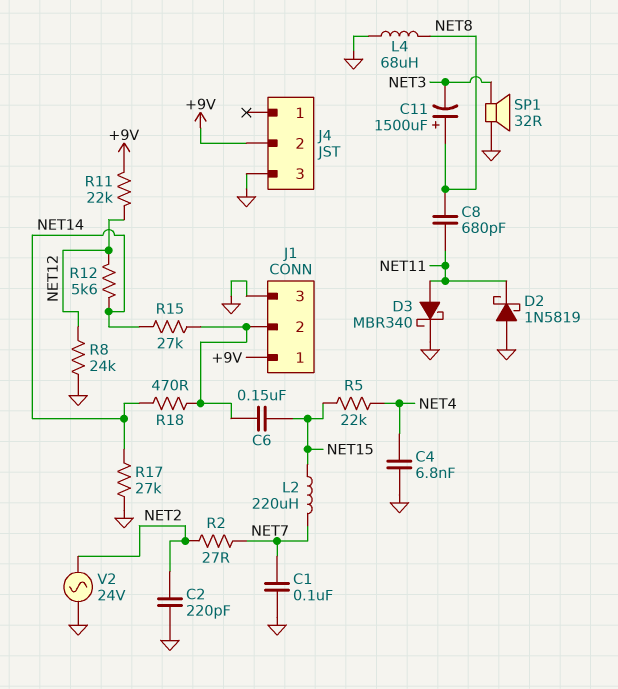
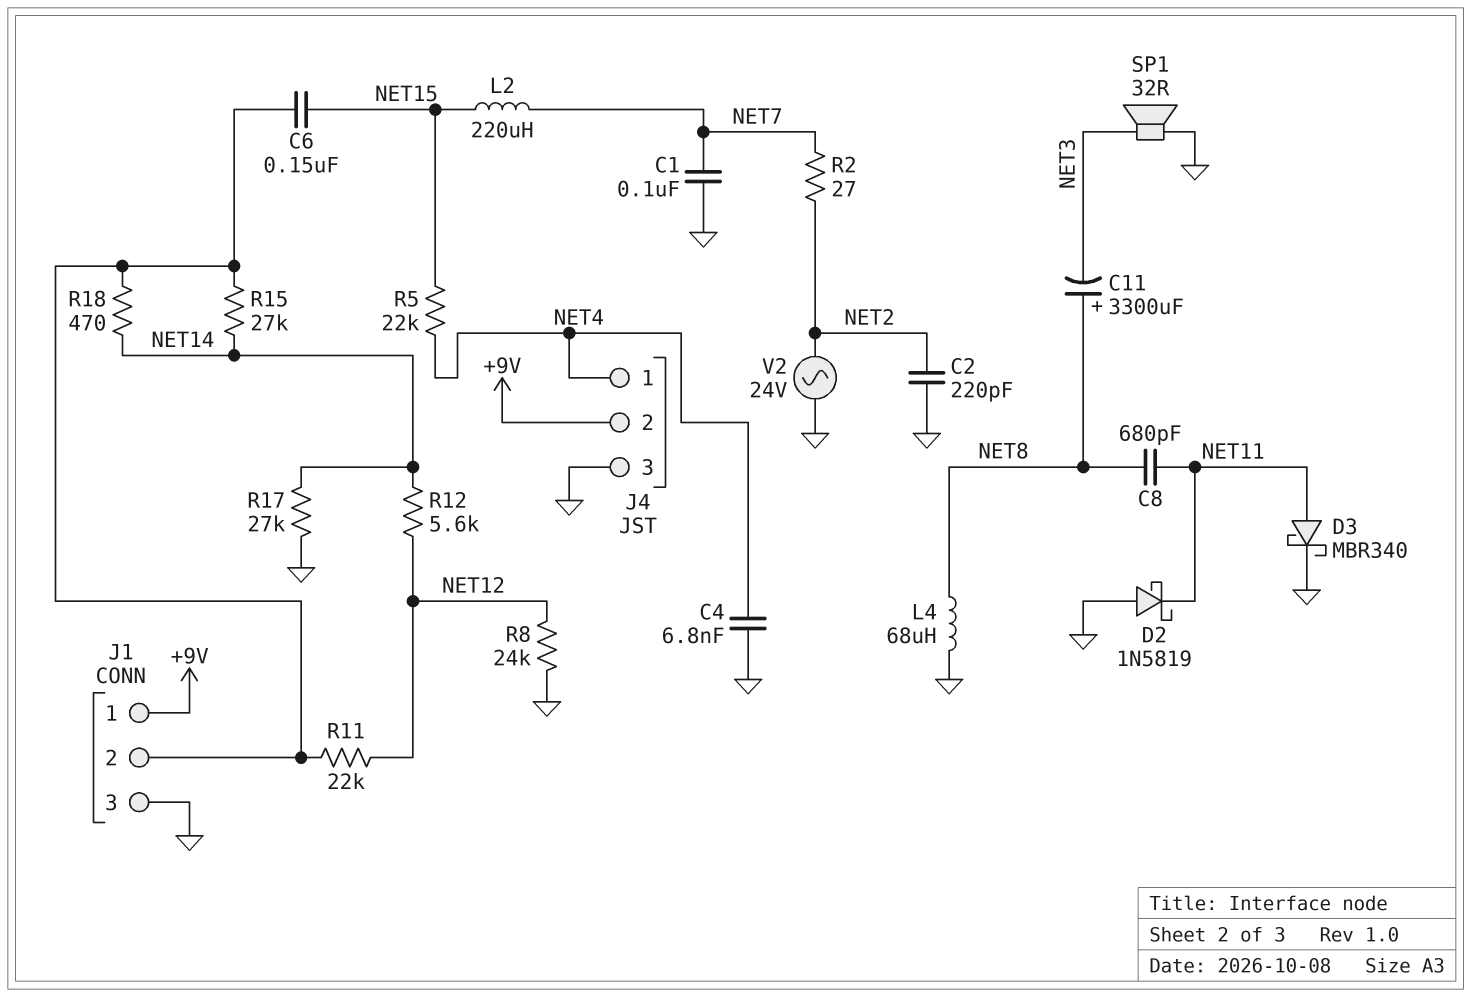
C11: 1500uF (plus NET8, minus NET3) -> 3300uF (plus NET8, minus NET3)
J4 pin 1: none -> NET4
R11: 22k (+9V, NET12) -> 22k (J1/2, NET12)

